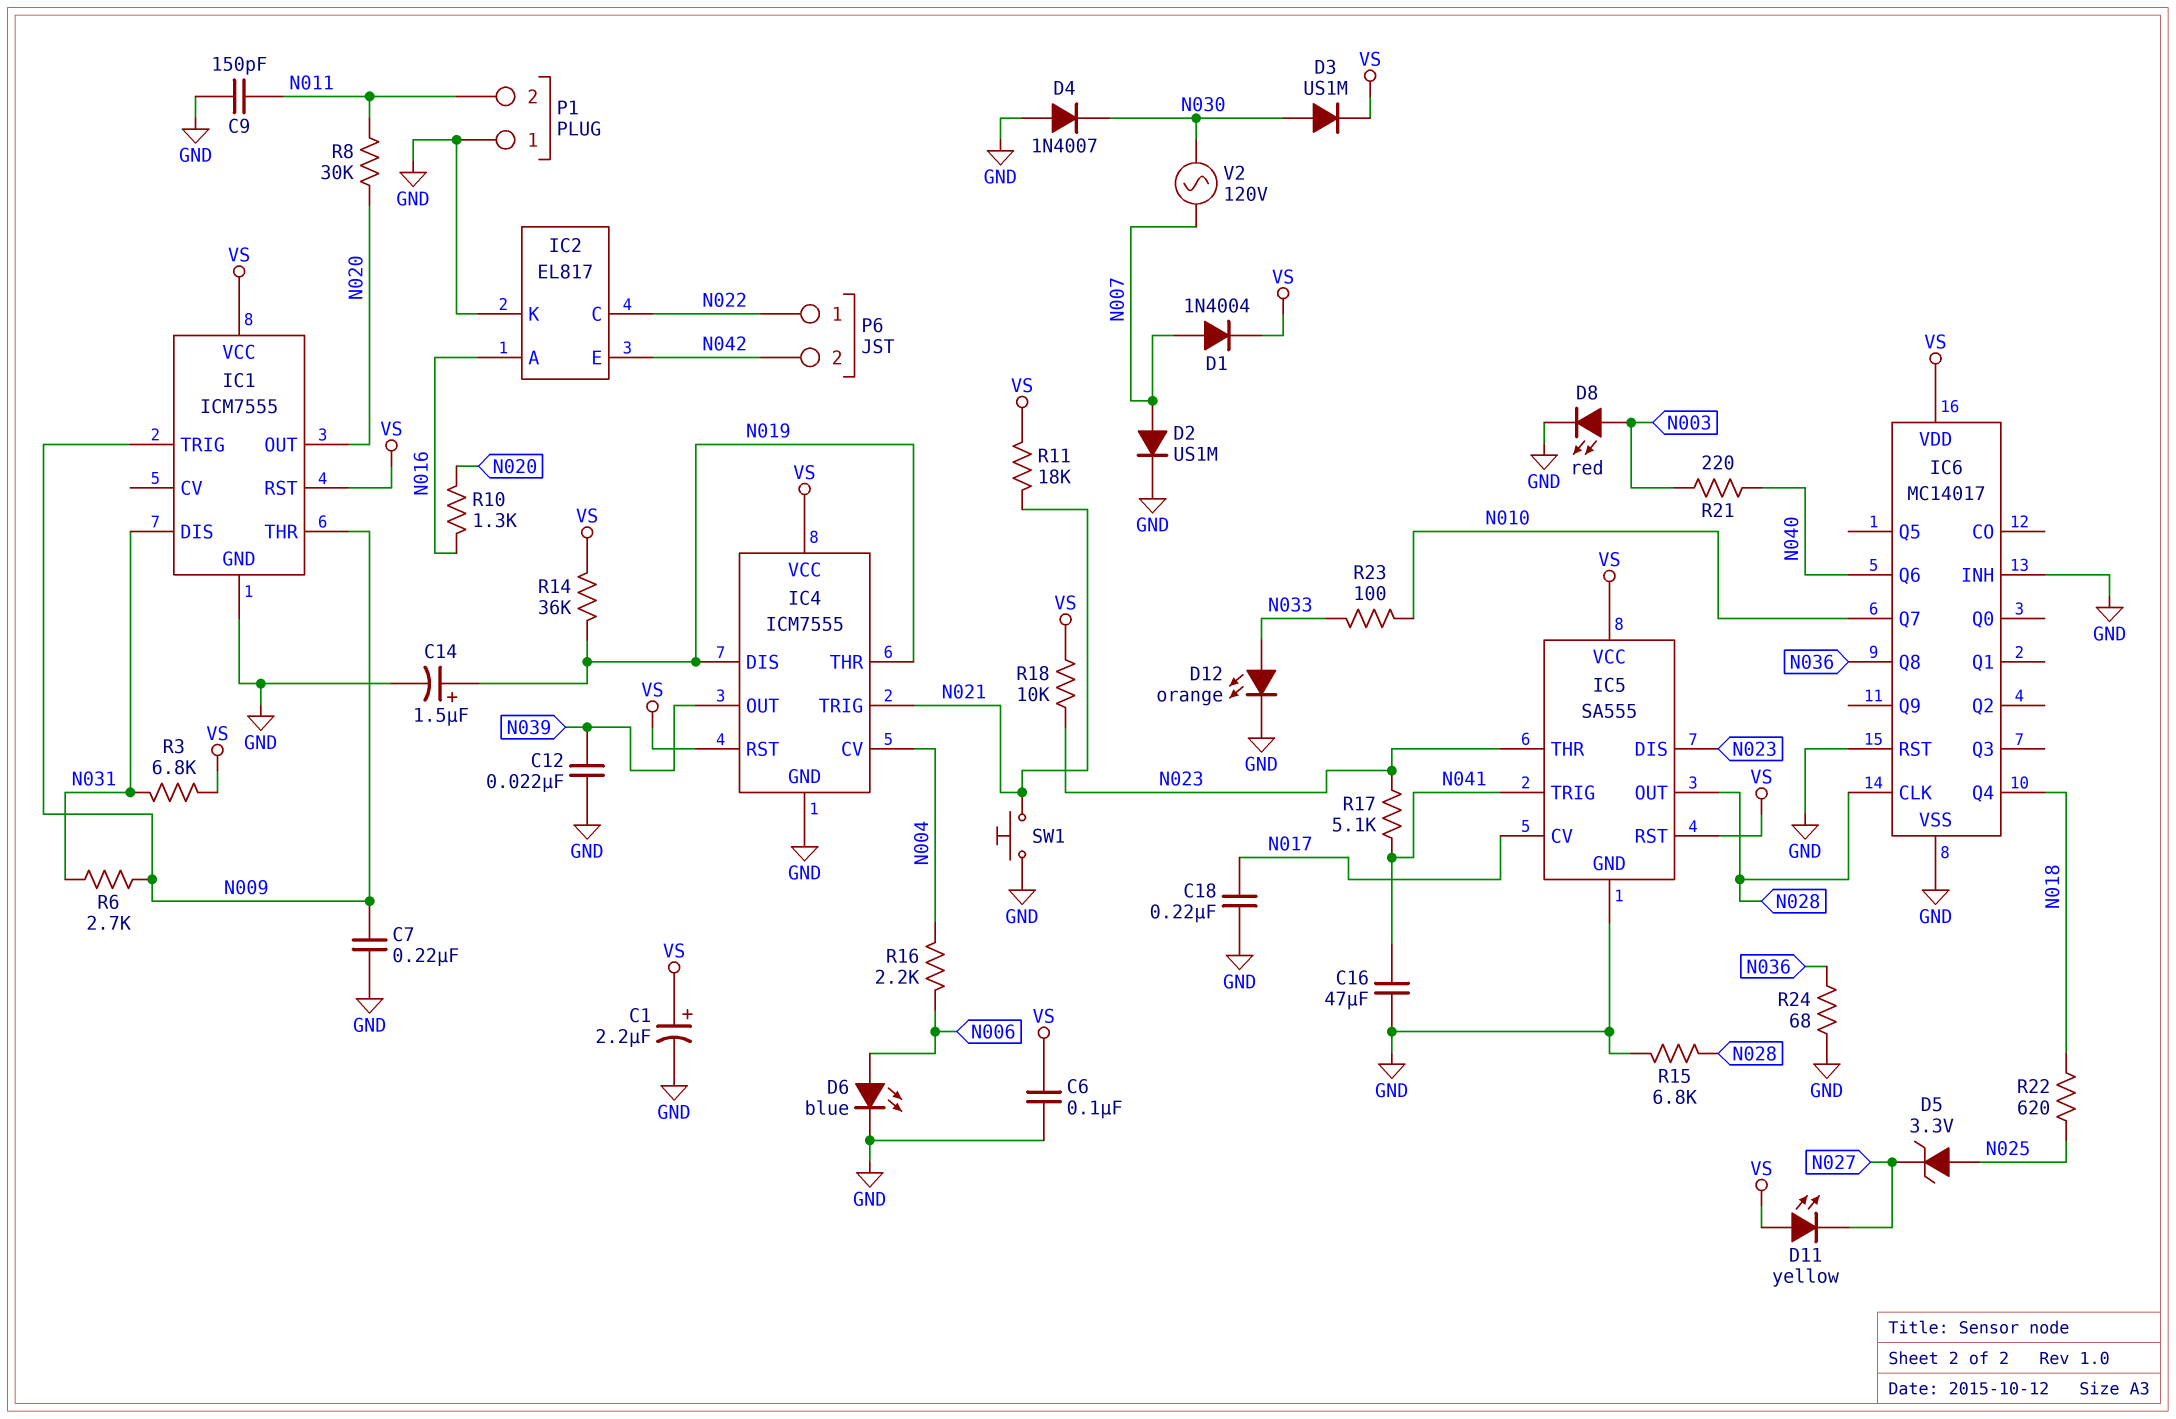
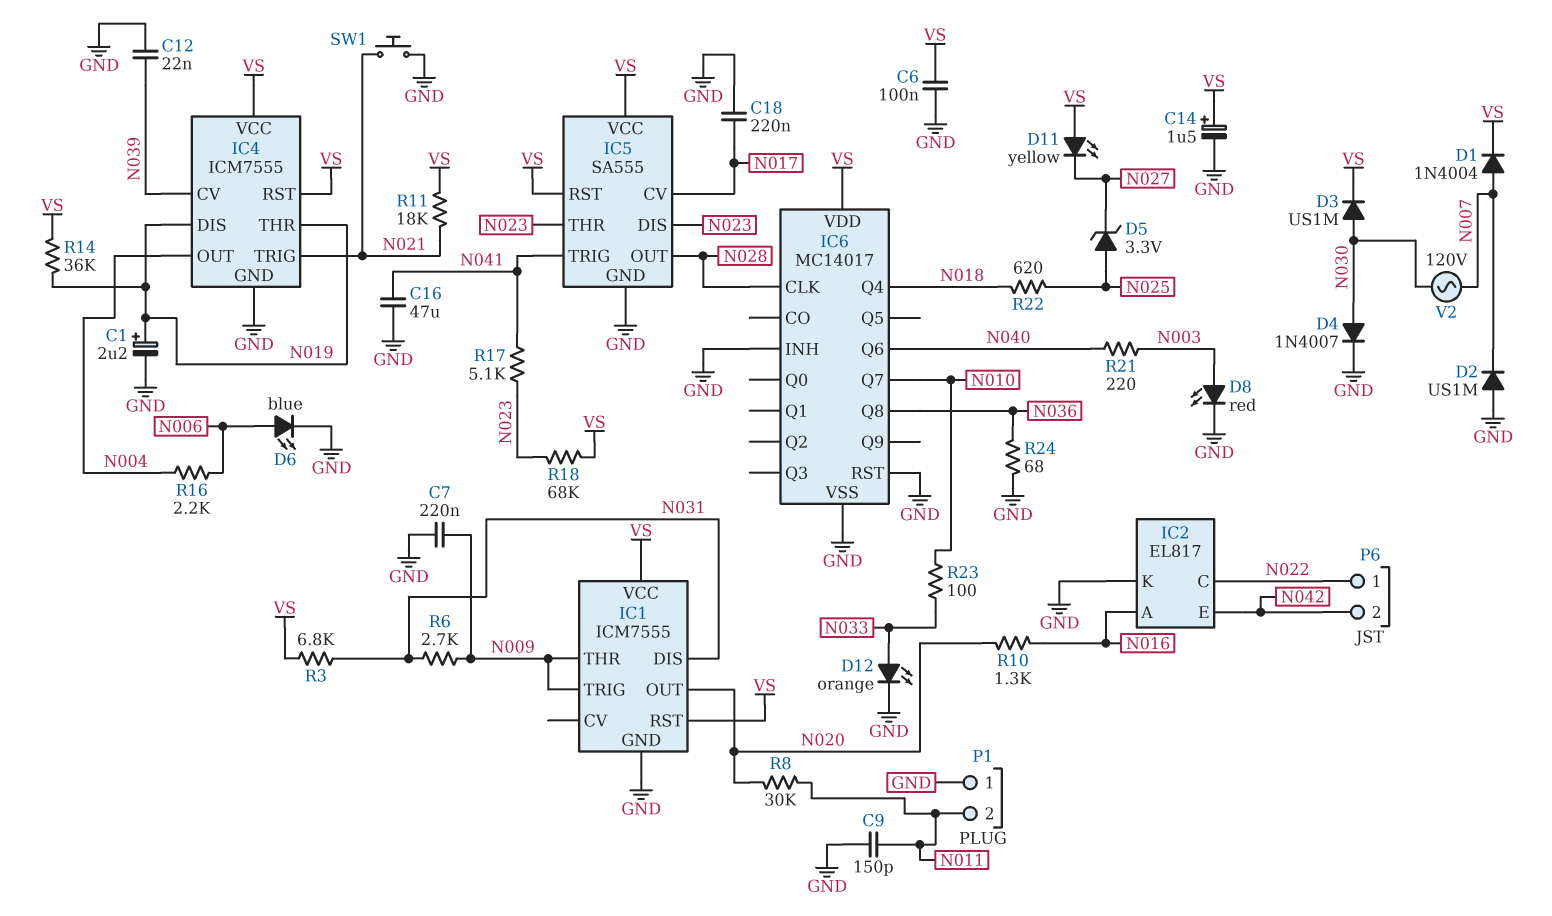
C1: 2.2uF (plus VS, minus GND) -> 2.2uF (plus N019, minus GND)
C14: 1.5uF (plus N019, minus GND) -> 1.5uF (plus VS, minus GND)
D2: diode US1M (A N007, K GND) -> diode US1M (A GND, K N007)
D4: diode 1N4007 (A GND, K N030) -> diode 1N4007 (A N030, K GND)
IC4 pin CV: N004 -> N039
IC4 pin OUT: N039 -> N004
R15: 6.8k (GND, N028) -> none
R18: 10k (N023, VS) -> 68k (N023, VS)

